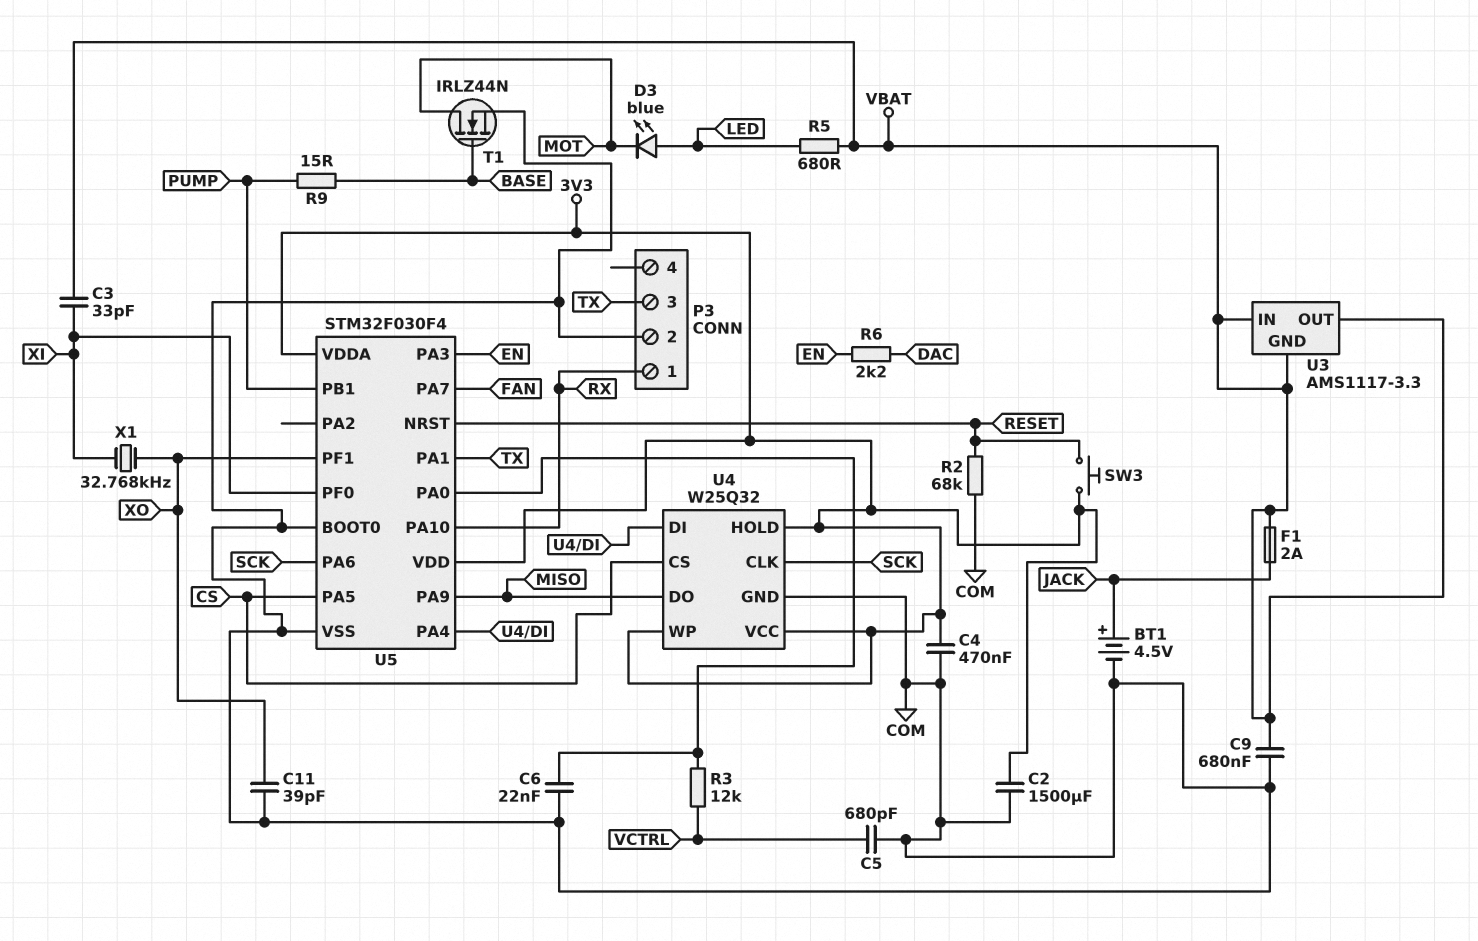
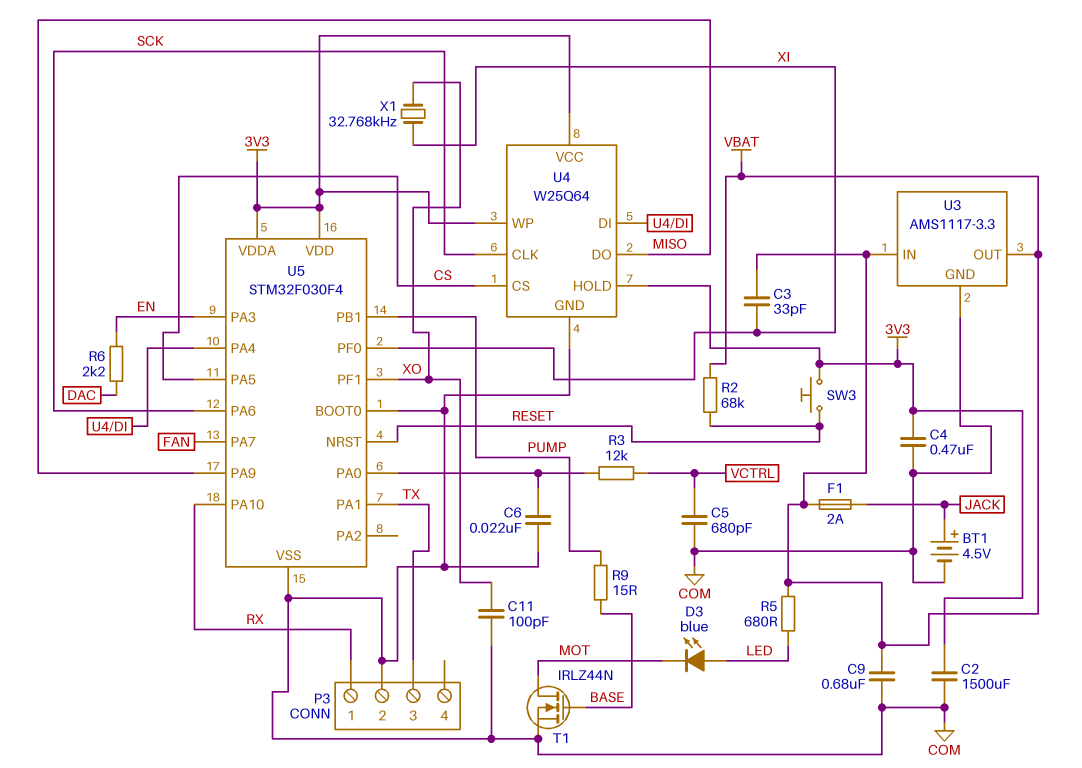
C11: 39pF (COM, XO) -> 100pF (COM, XO)
R2: 68k (COM, RESET) -> 68k (RESET, VBAT)
U3 pin GND: VBAT -> COM
U4: W25Q32 -> W25Q64

